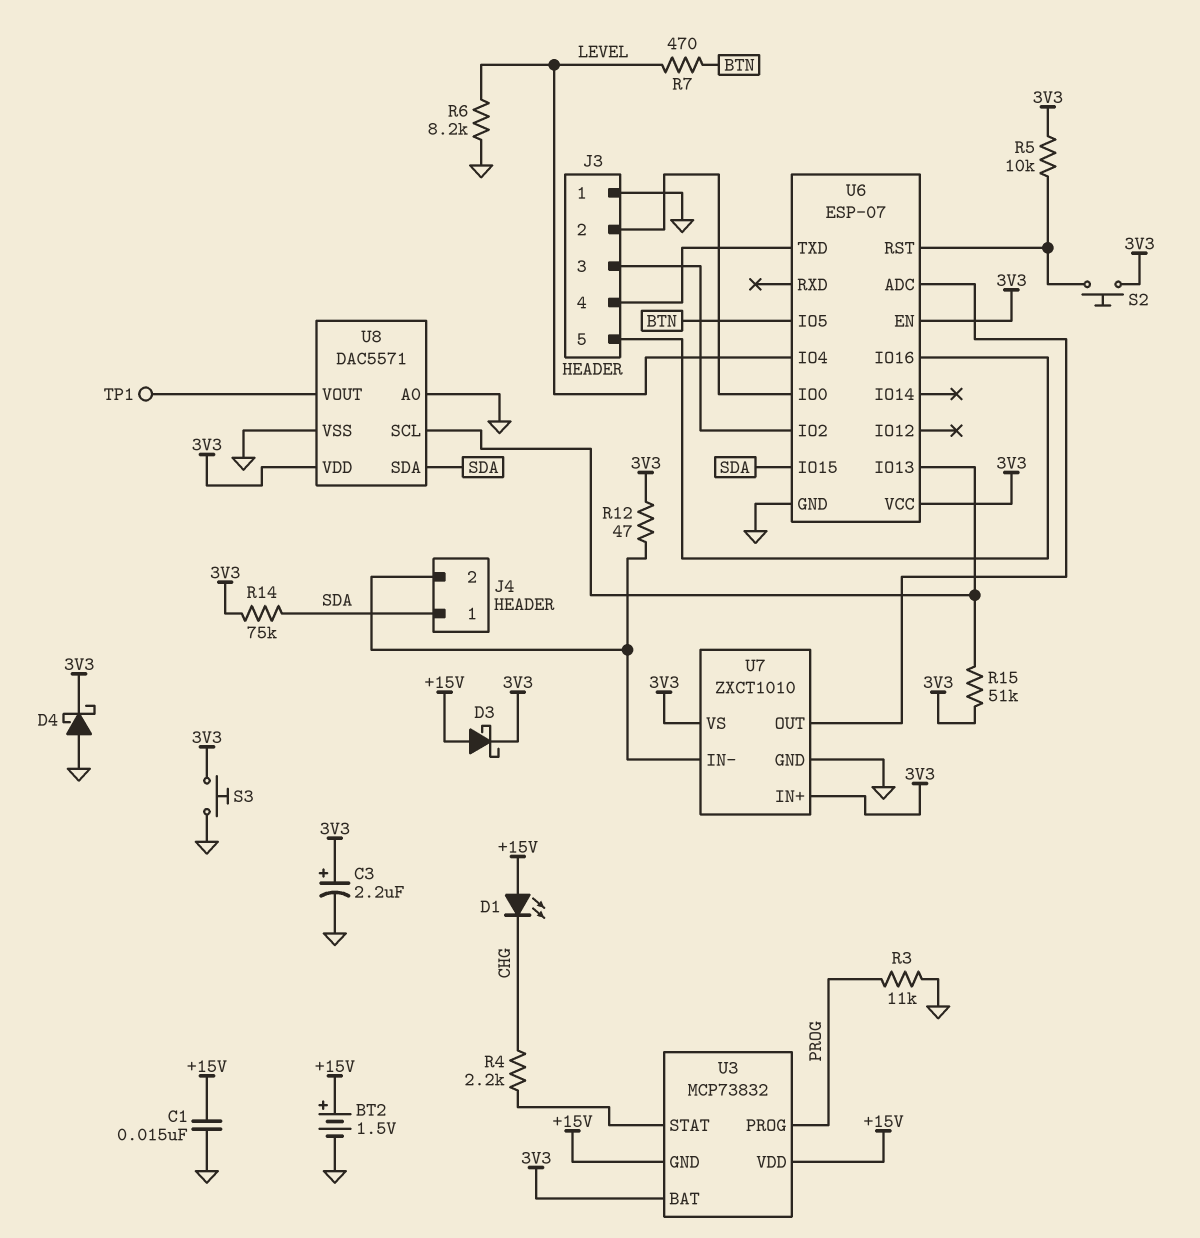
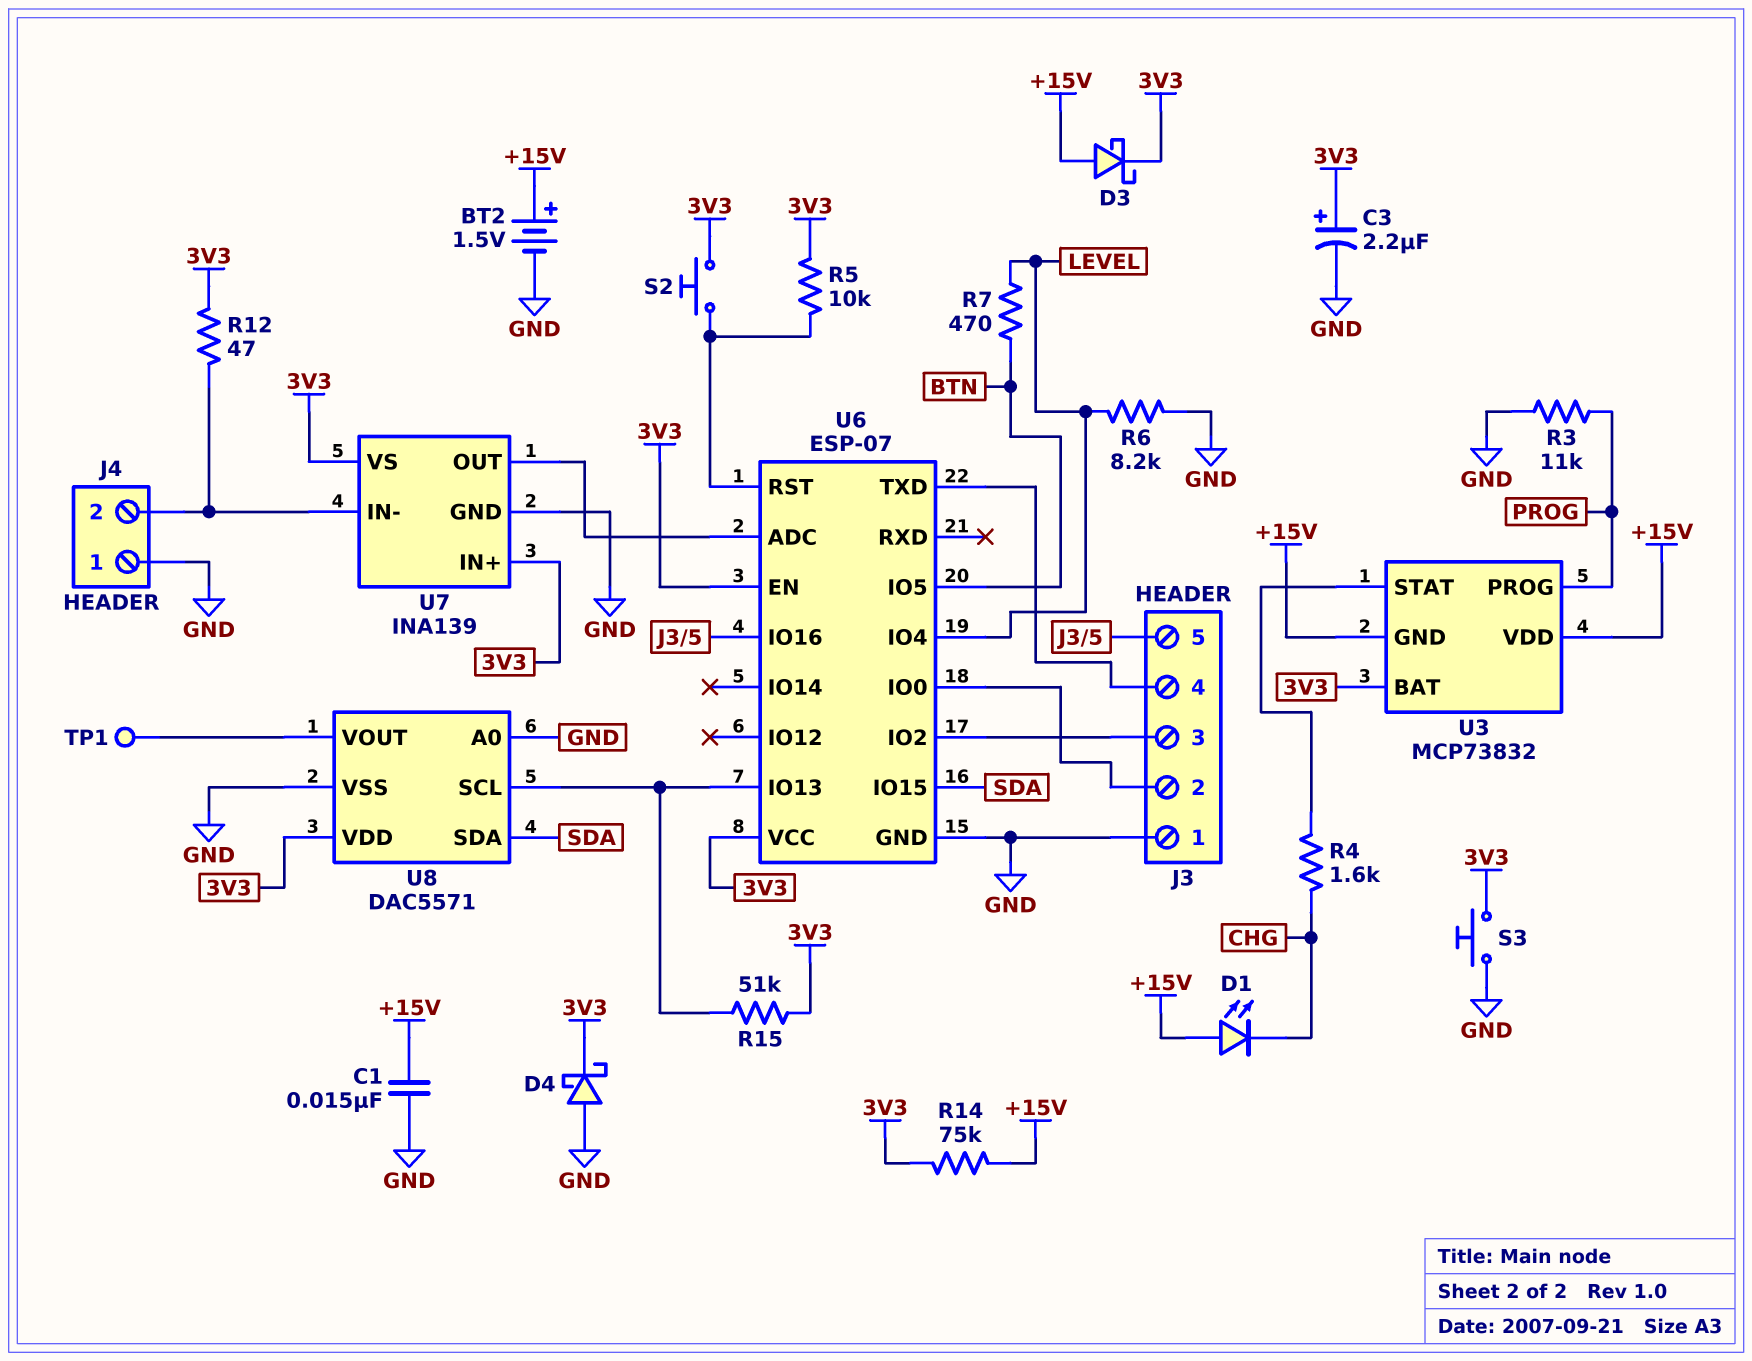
J4 pin 1: SDA -> GND
R4: 2.2k (CHG, U3/STAT) -> 1.6k (CHG, U3/STAT)
R14: 75k (3V3, SDA) -> 75k (+15V, 3V3)
U7: ZXCT1010 -> INA139

